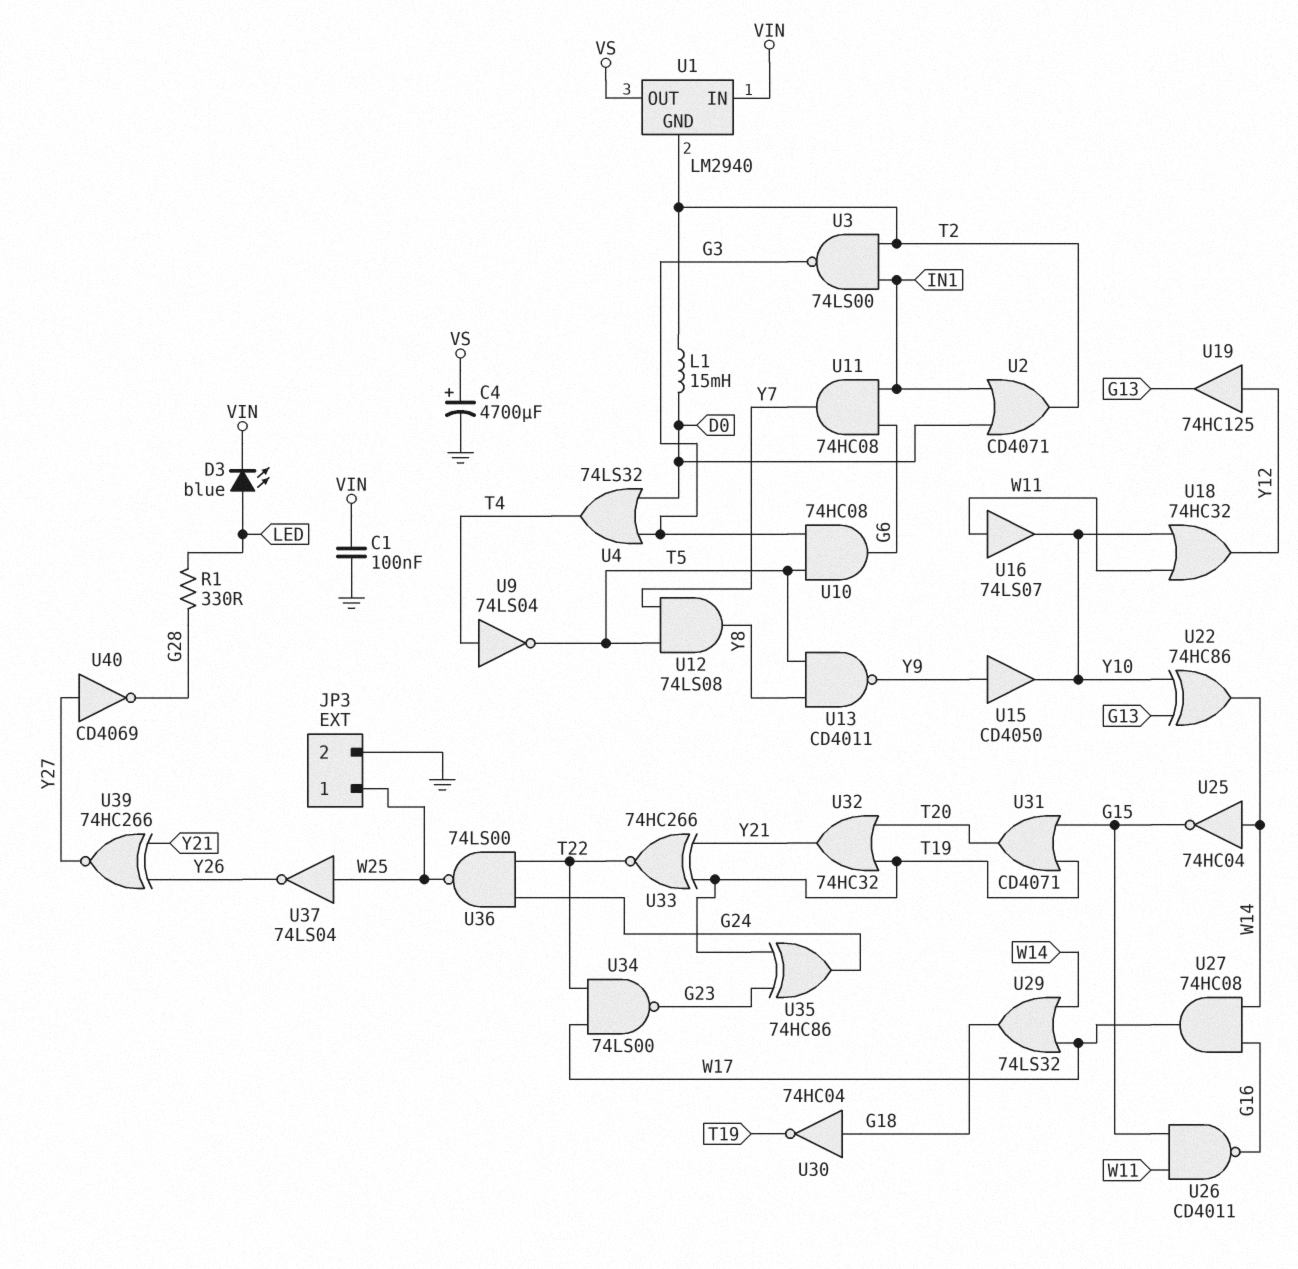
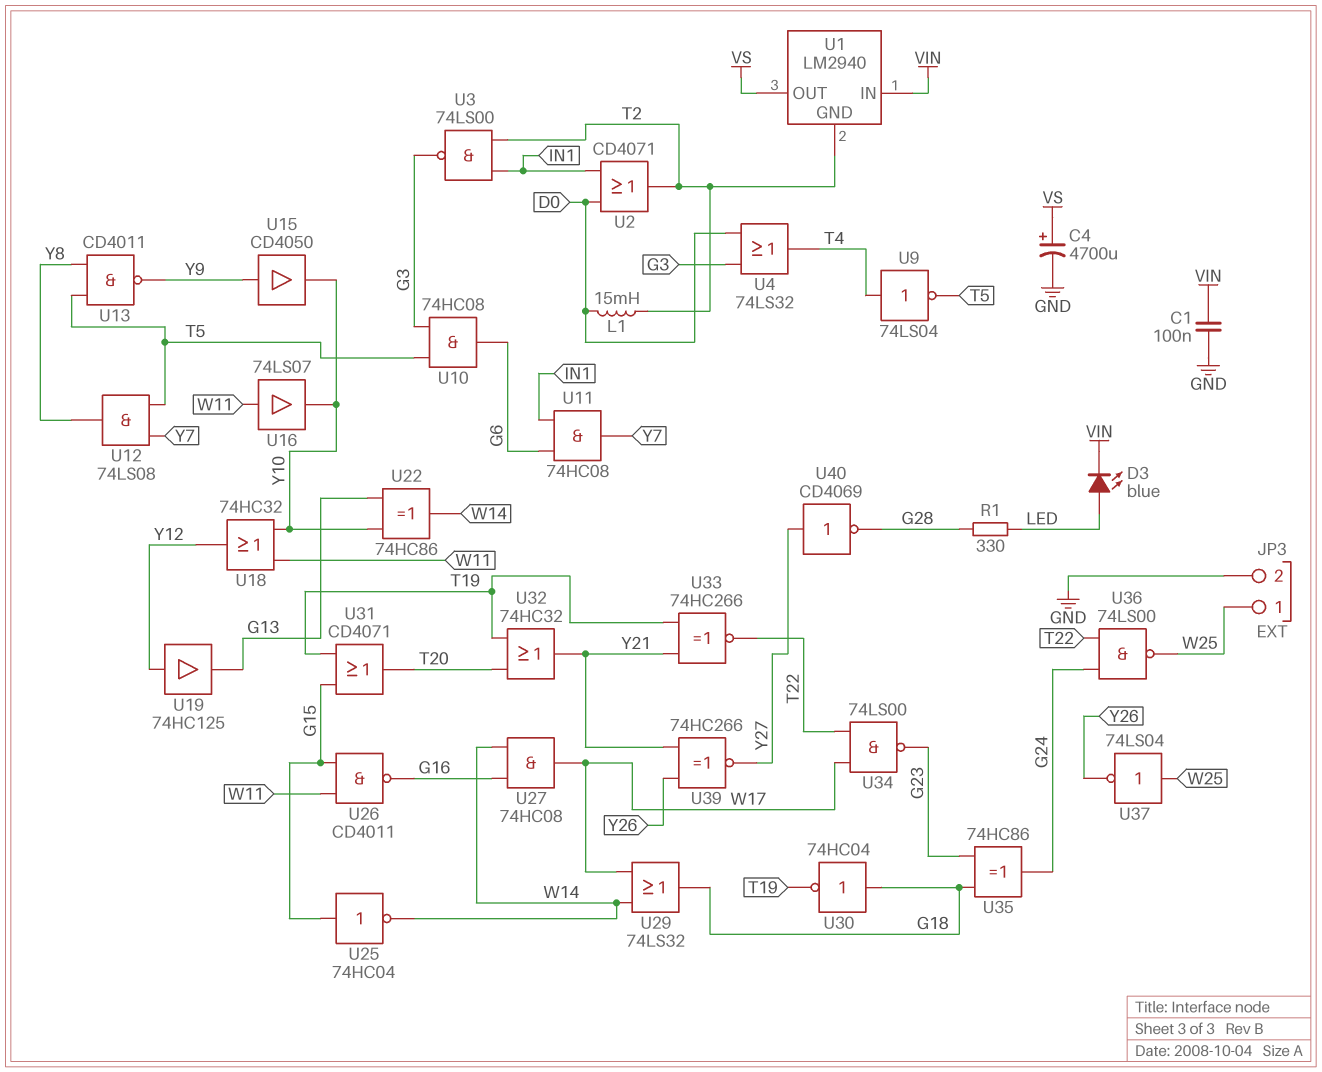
U25: NOT 74HC04 (in W14, out G15) -> NOT 74HC04 (in G15, out W14)
U35: XOR 74HC86 (in G23, in T19, out G24) -> XOR 74HC86 (in G18, in G23, out G24)

